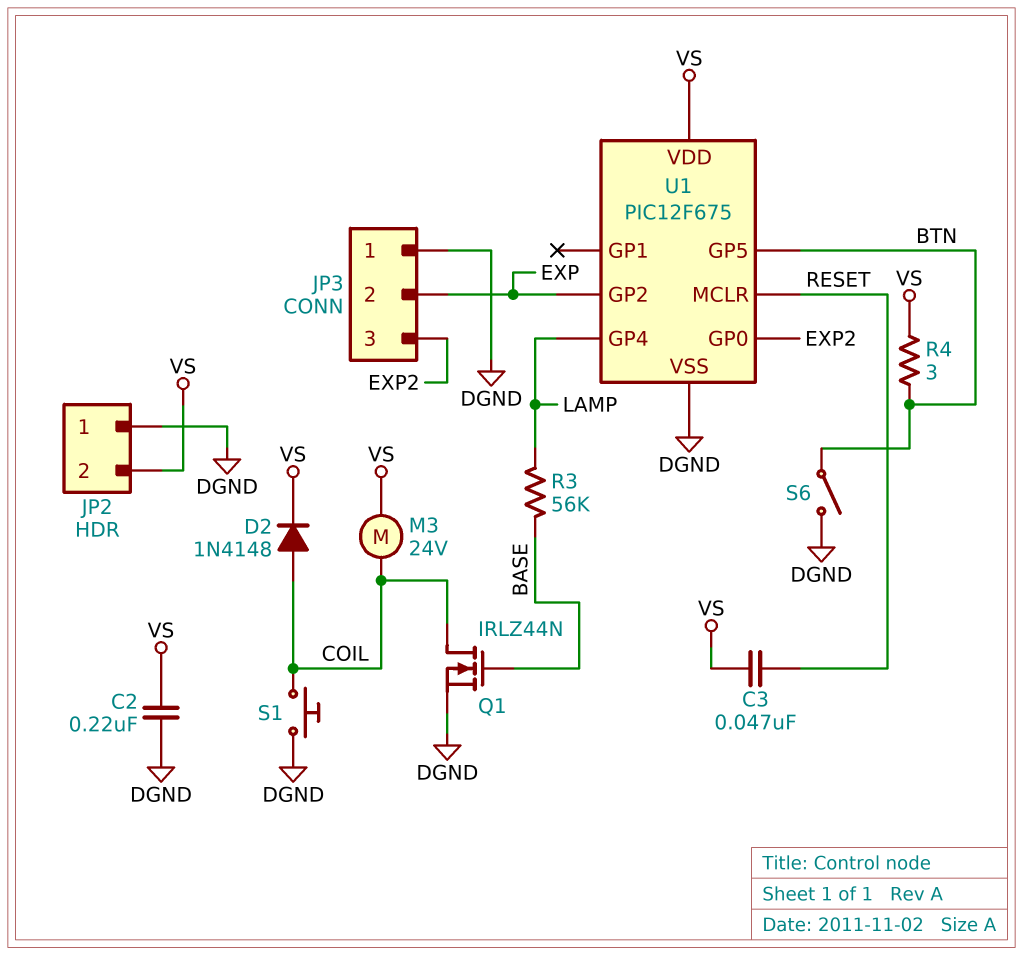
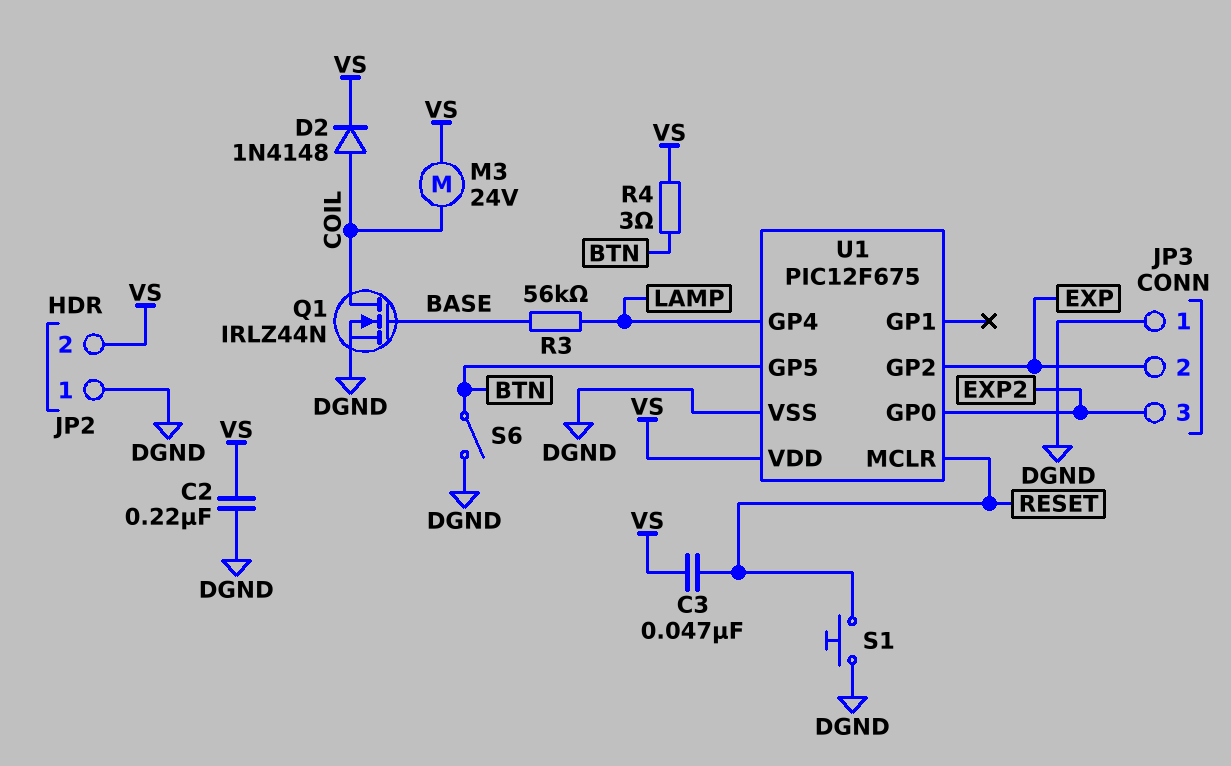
S1: button (COIL, DGND) -> button (DGND, RESET)

